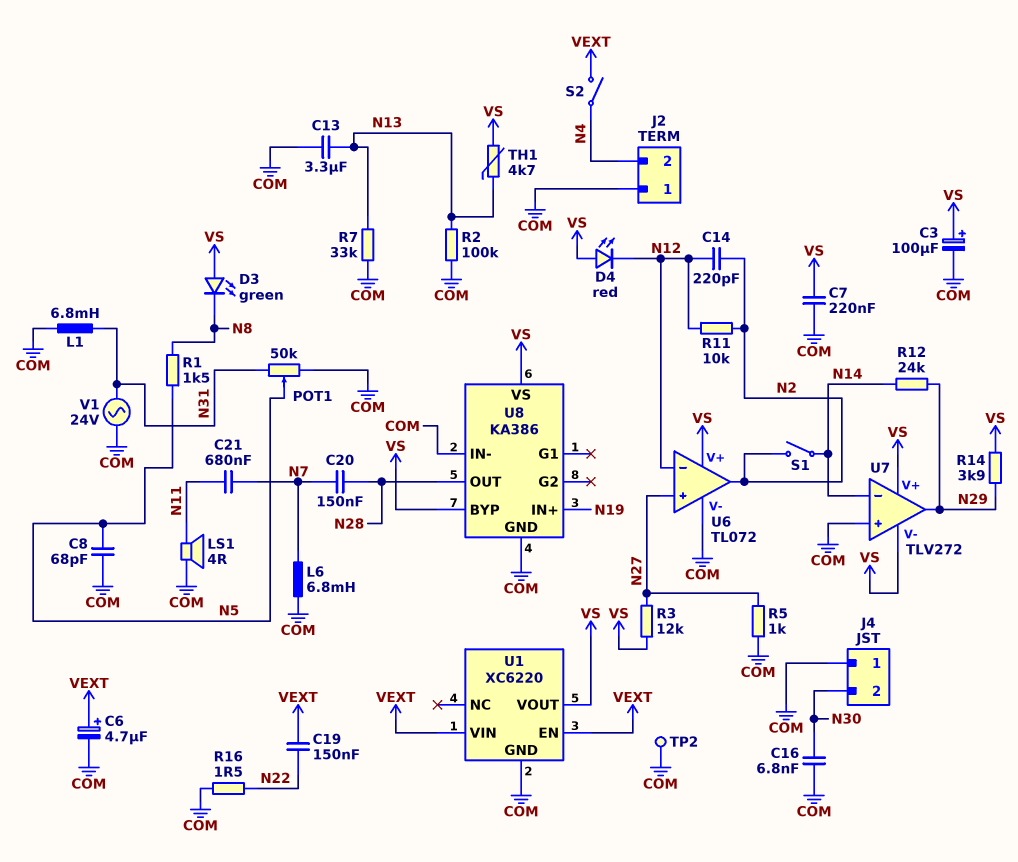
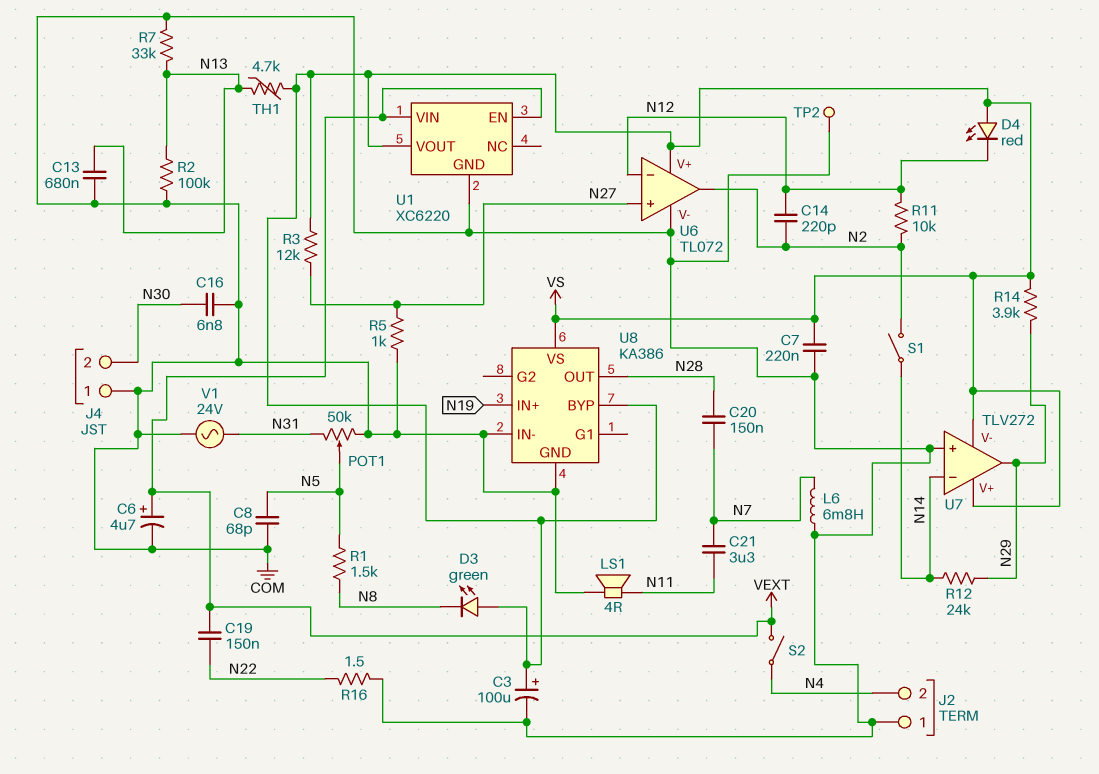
C13: 3.3uF (COM, N13) -> 680nF (COM, N13)
C21: 680nF (N7, N11) -> 3.3uF (N7, N11)
L1: 6.8mH (COM, N31) -> none

